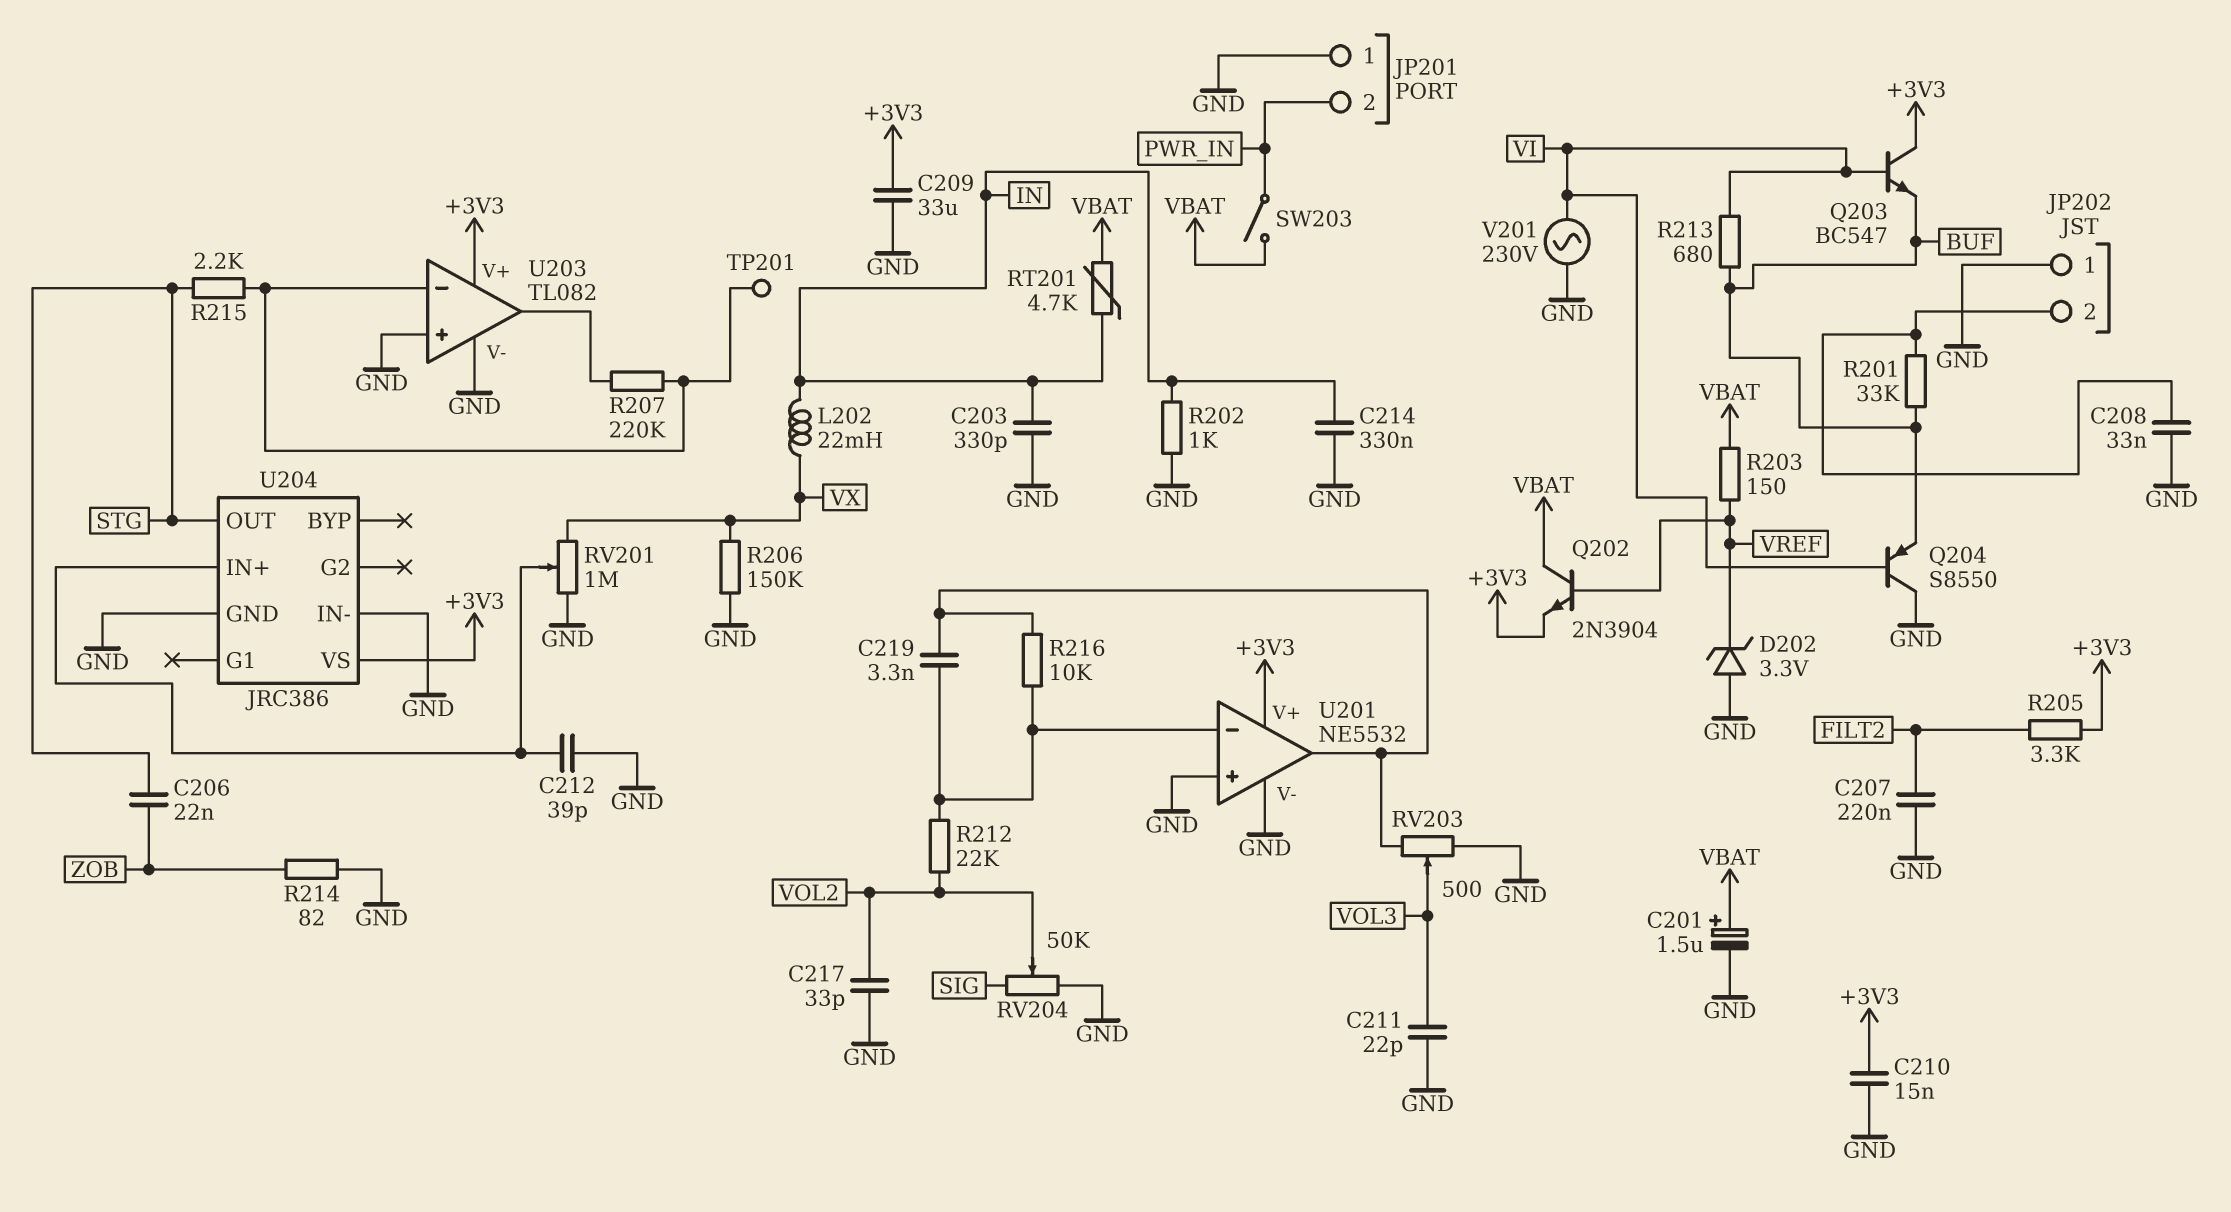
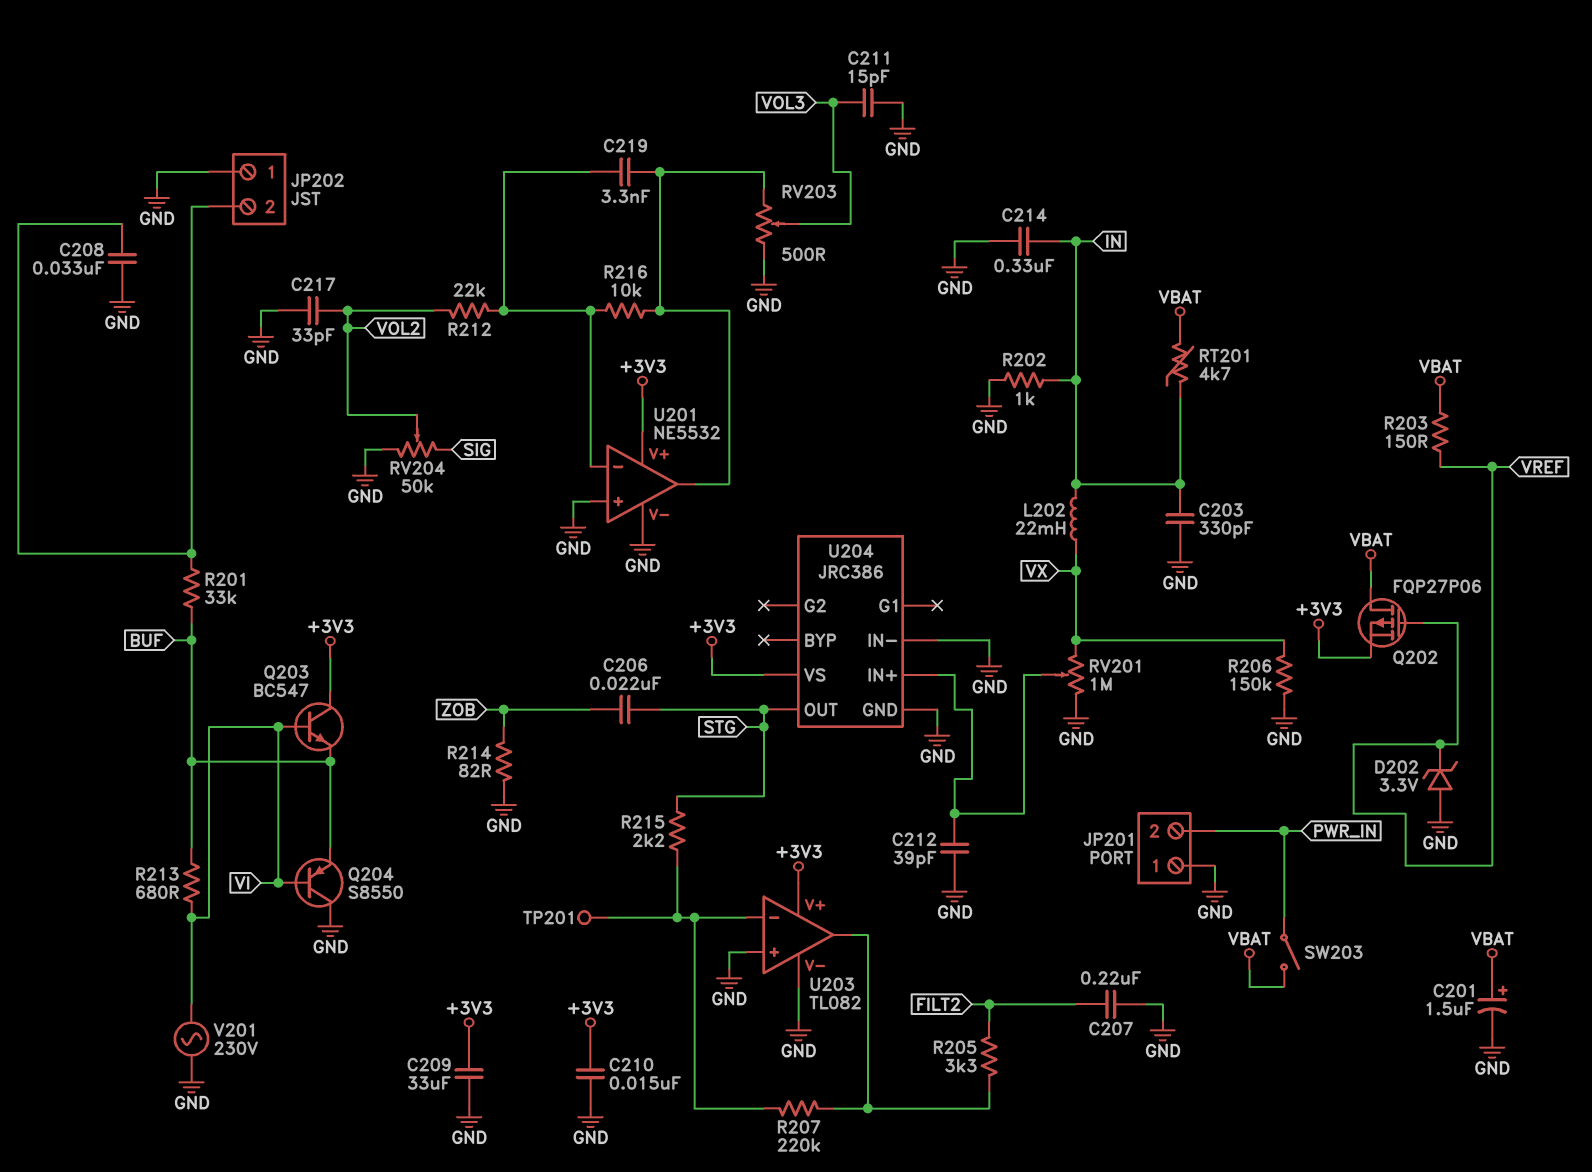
C211: 22pF (GND, VOL3) -> 15pF (GND, VOL3)
Q202: NPN 2N3904 (B VREF, C VBAT, E +3V3) -> PMOS FQP27P06 (G VREF, D VBAT, S +3V3)
R205: 3.3k (+3V3, FILT2) -> 3.3k (FILT2, U203/out)

